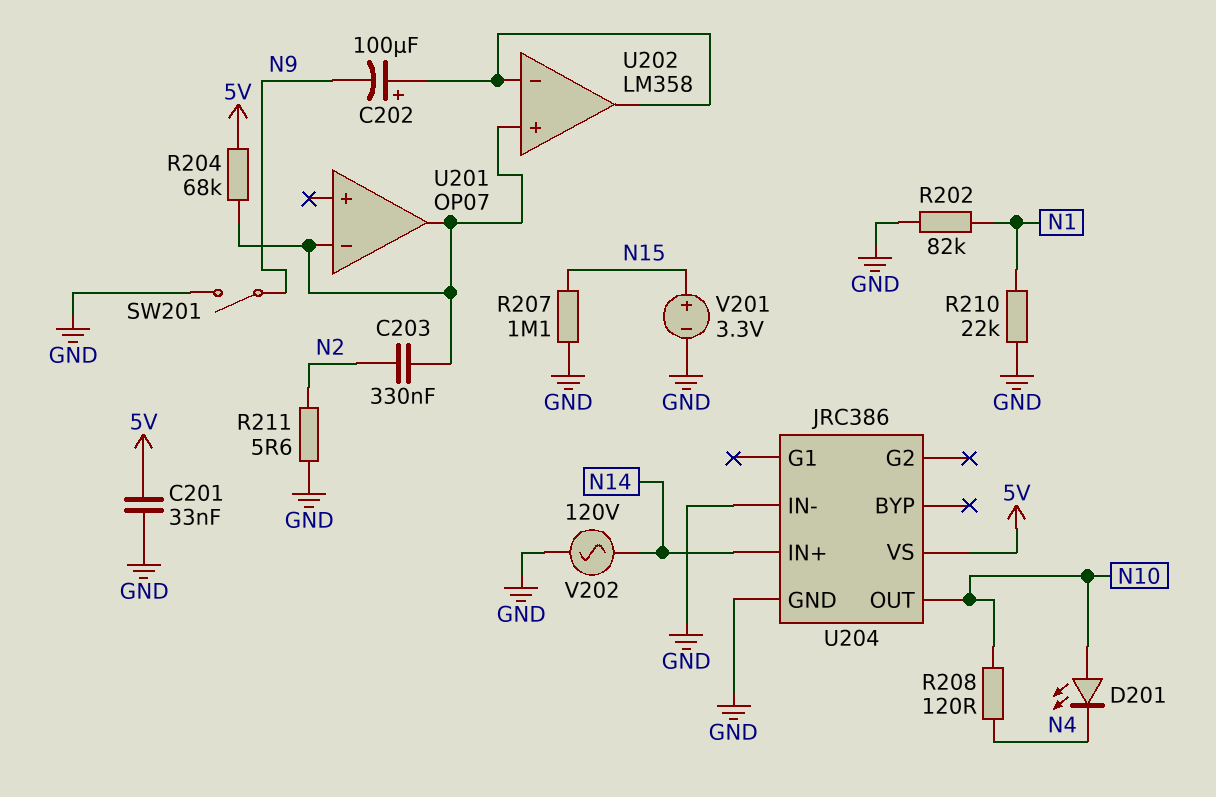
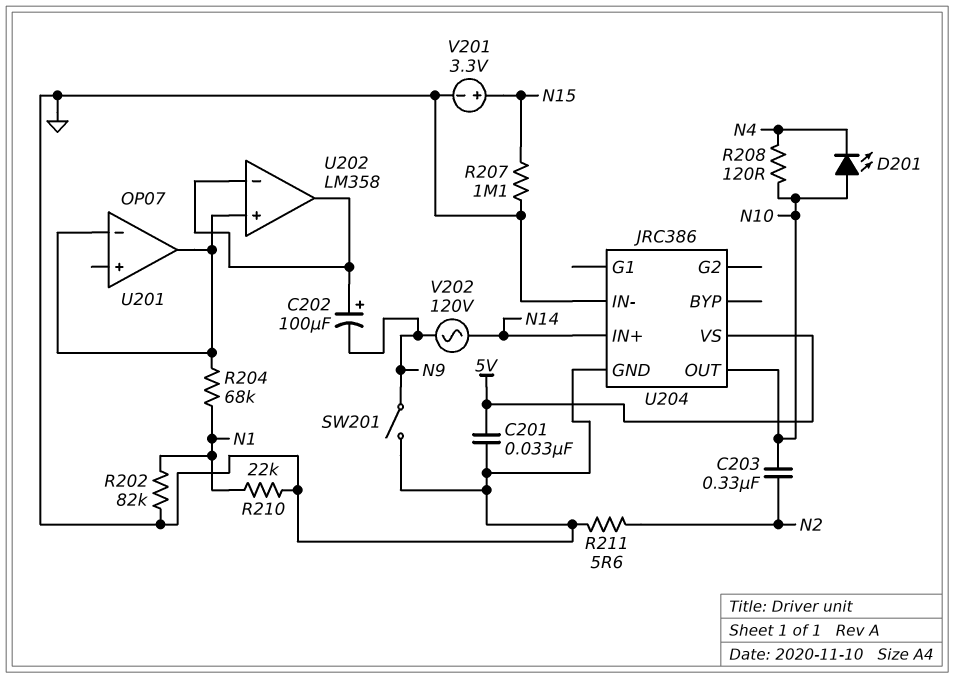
C203: 330nF (N2, U201/in-) -> 330nF (N2, N10)
R204: 68k (5V, U201/in-) -> 68k (N1, U201/in-)
V202: AC 120V (GND, N14) -> AC 120V (N9, N14)

